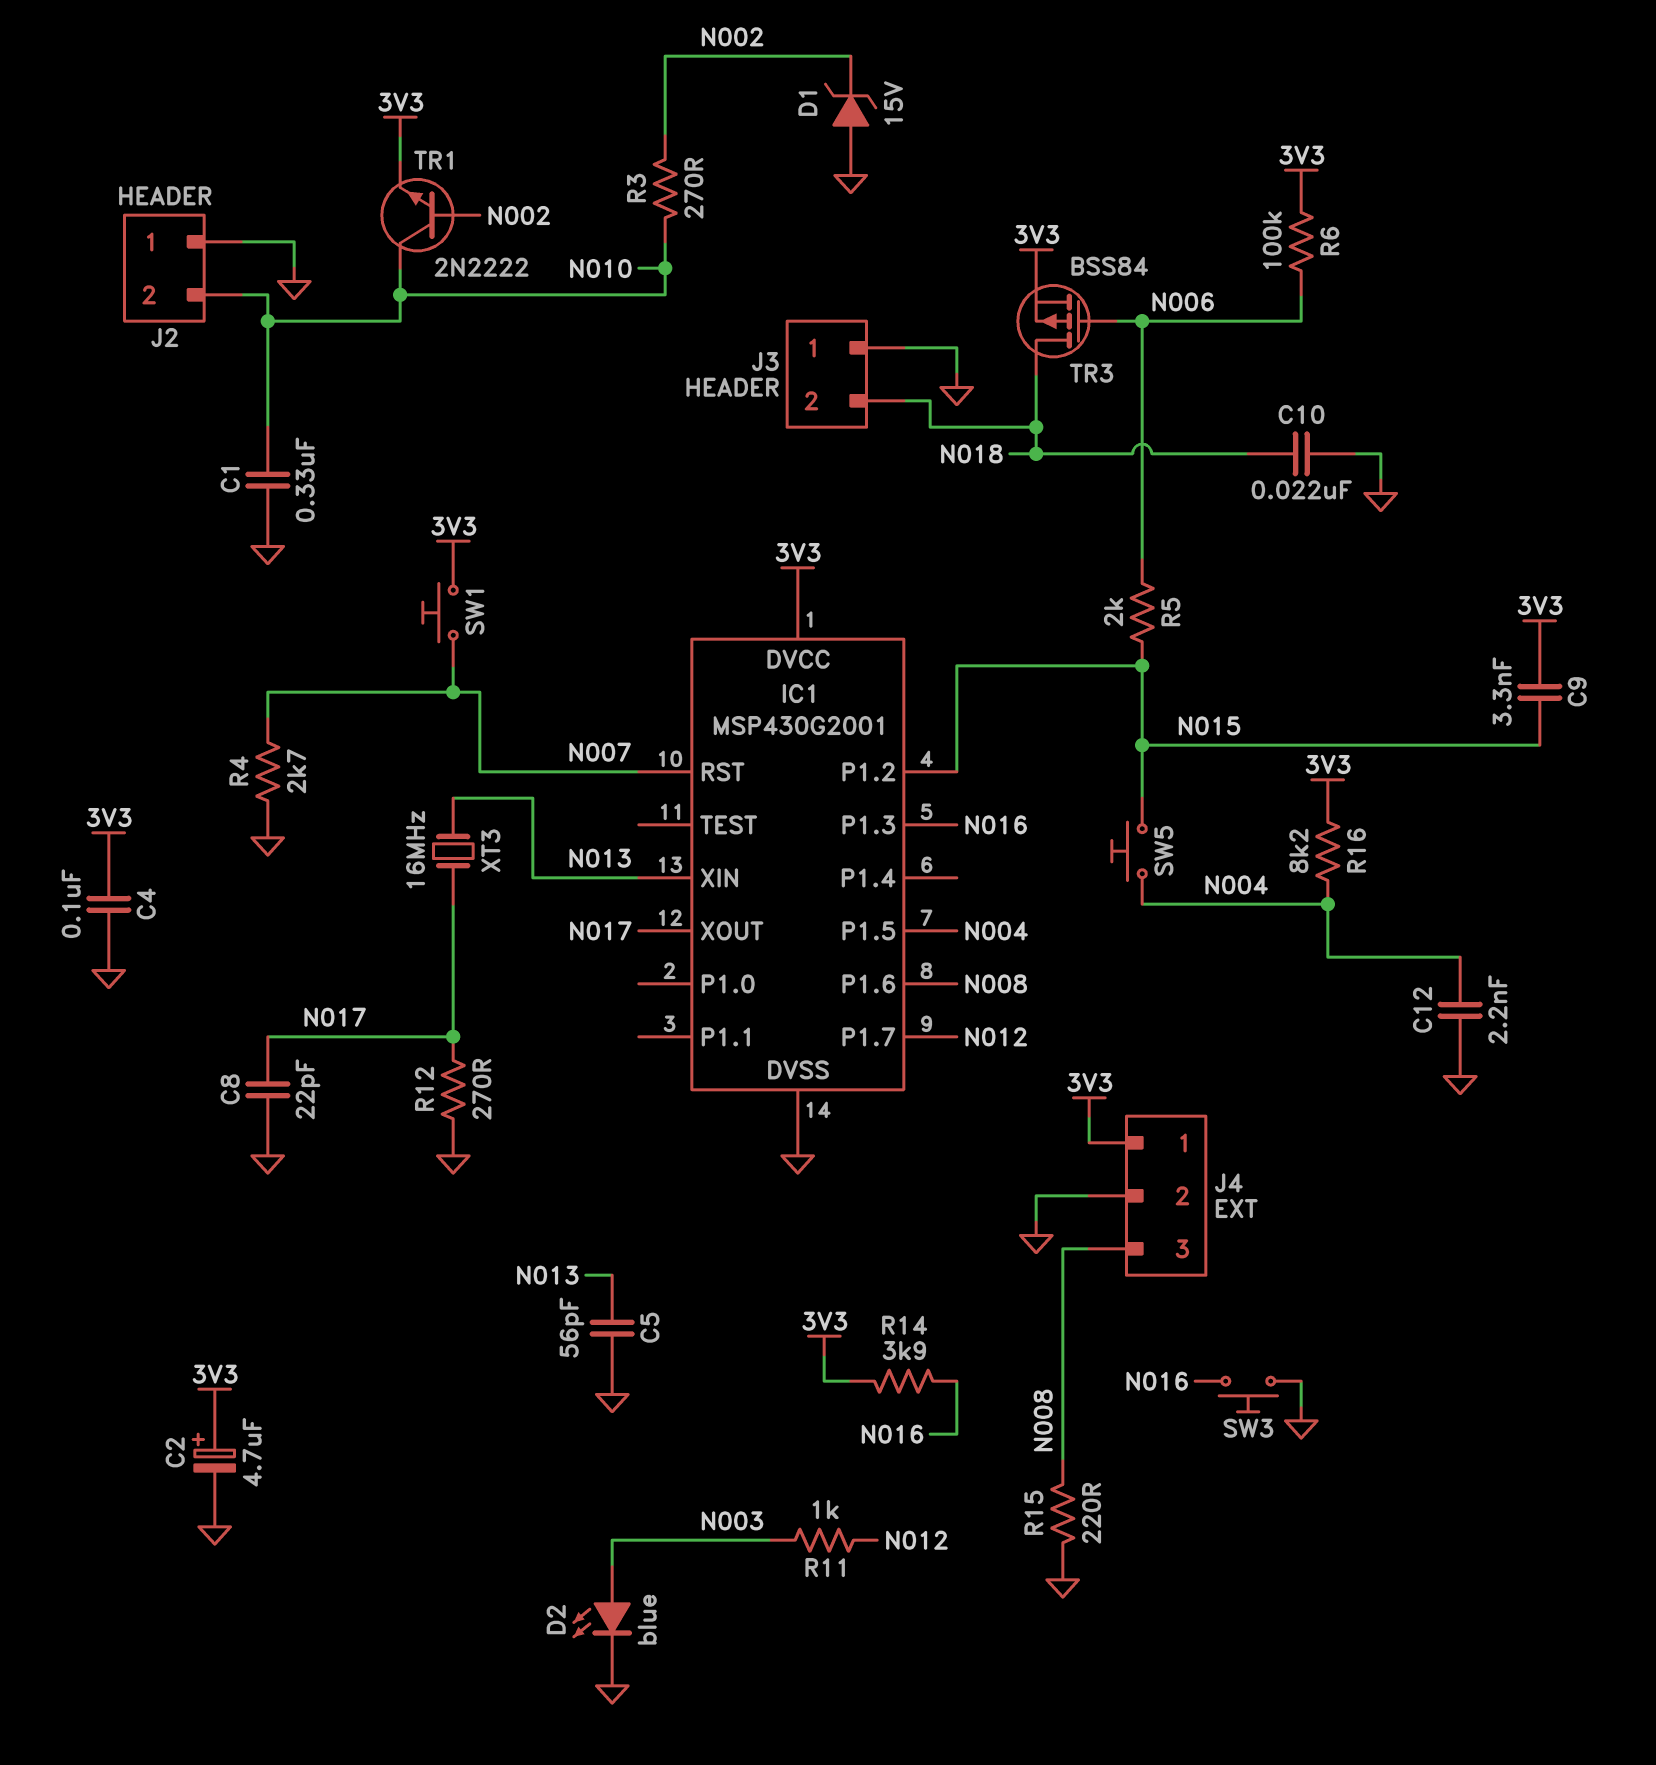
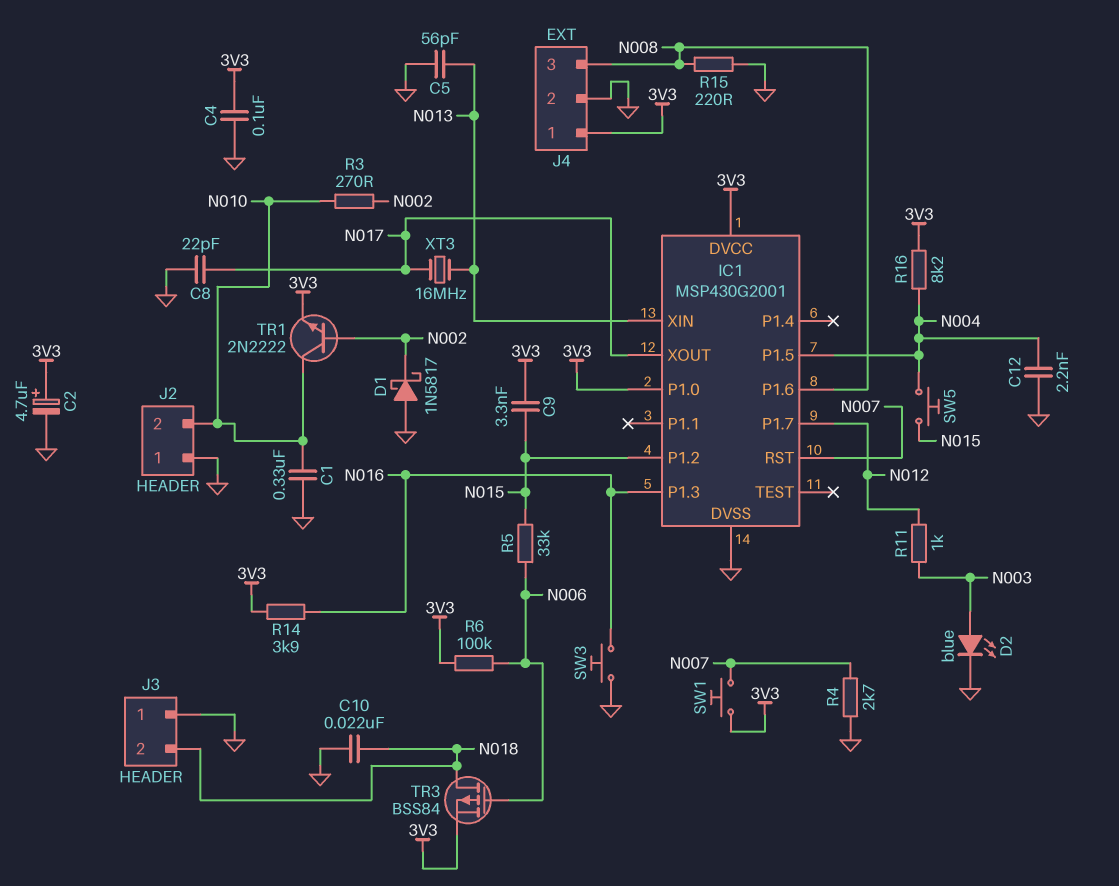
D1: zener 15V (A GND, K N002) -> schottky 1N5817 (A GND, K N002)
IC1 pin P1.0: none -> 3V3
R5: 2k (N006, N015) -> 33k (N006, N015)
R12: 270 (GND, N017) -> none

